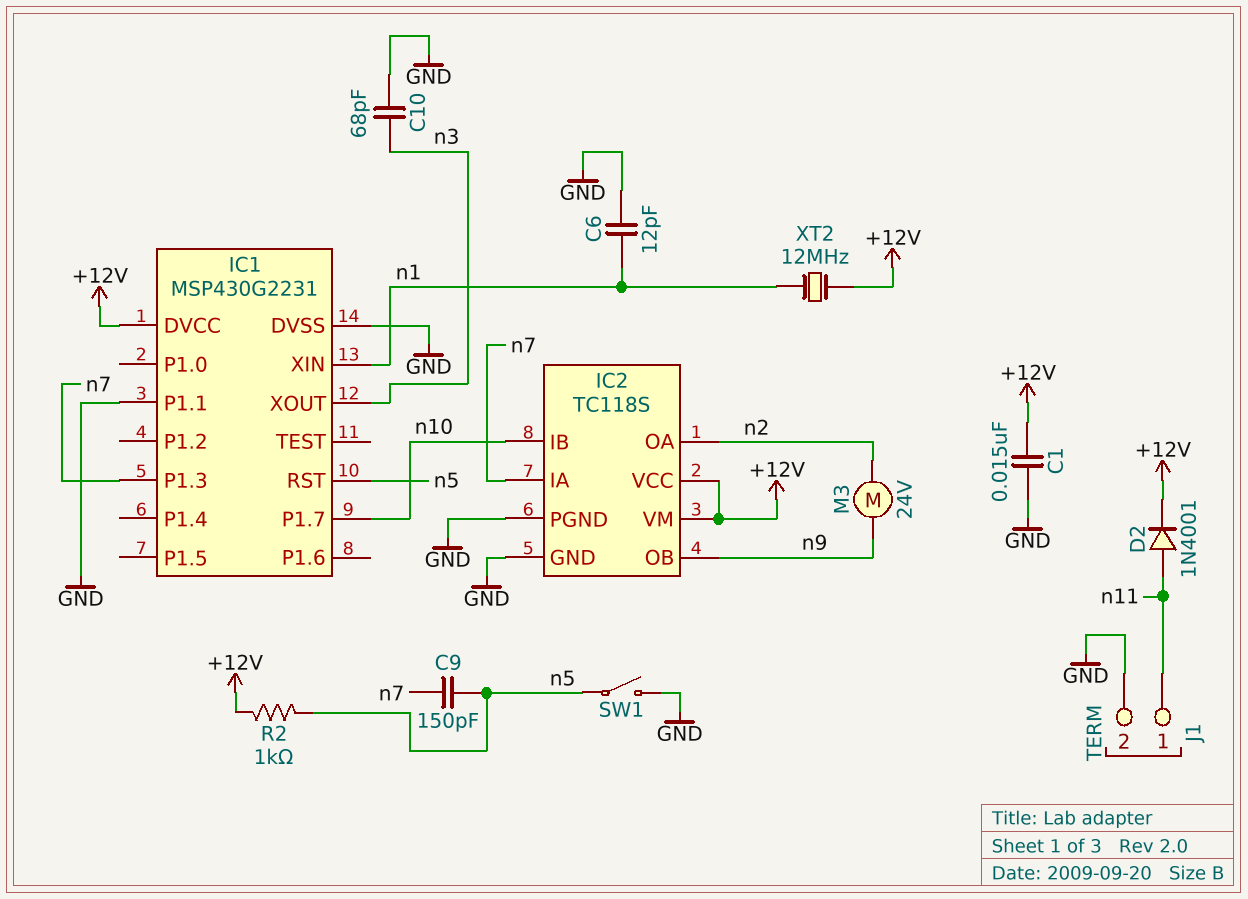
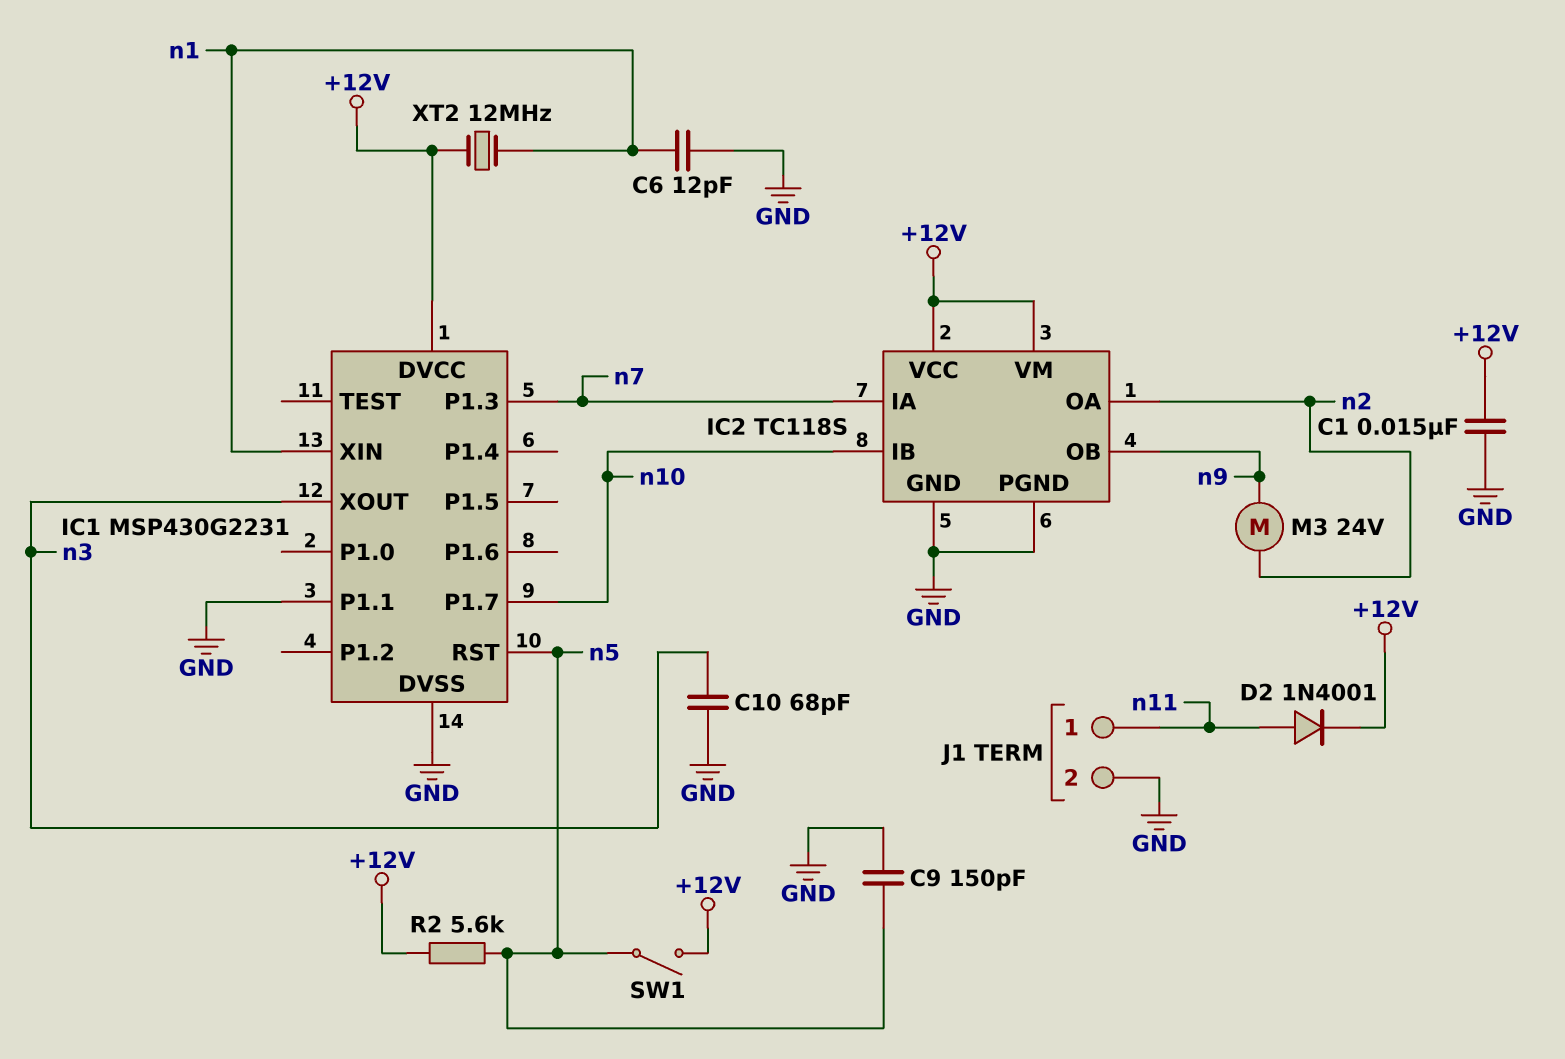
C9: 150pF (n5, n7) -> 150pF (GND, n5)
R2: 1k (+12V, n5) -> 5.6k (+12V, n5)
SW1: switch (GND, n5) -> switch (+12V, n5)

